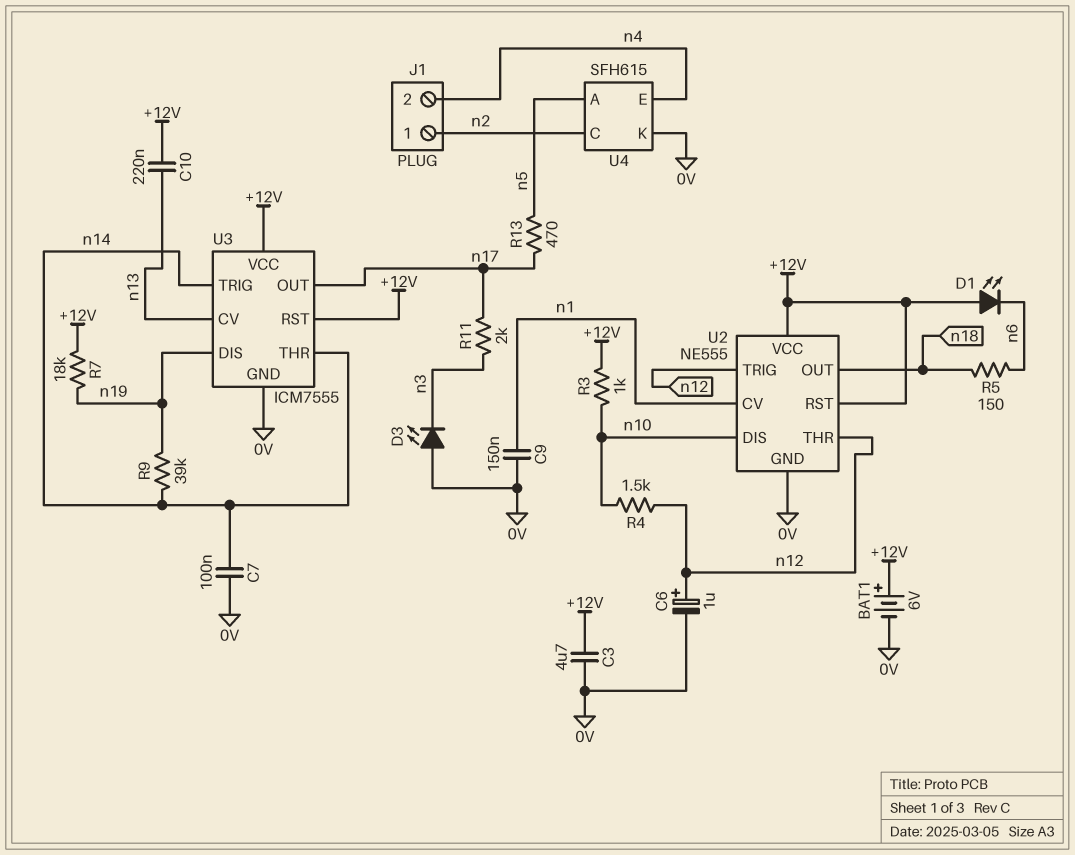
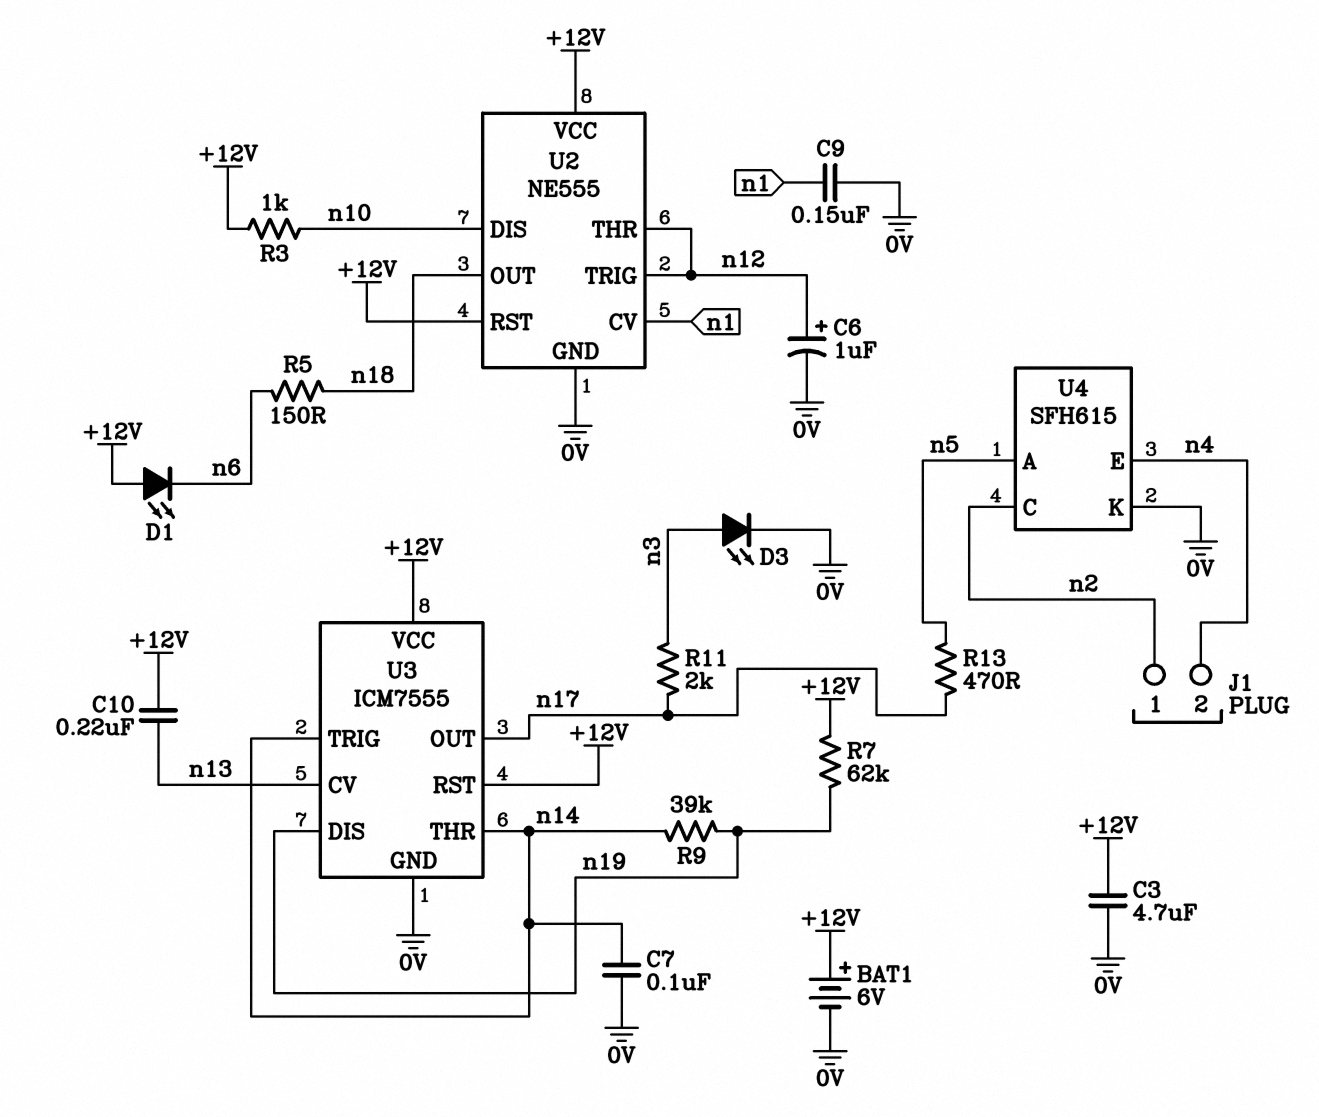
D3: LED (A 0V, K n3) -> LED (A n3, K 0V)
R4: 1.5k (n10, n12) -> none
R7: 18k (+12V, n19) -> 62k (+12V, n19)

